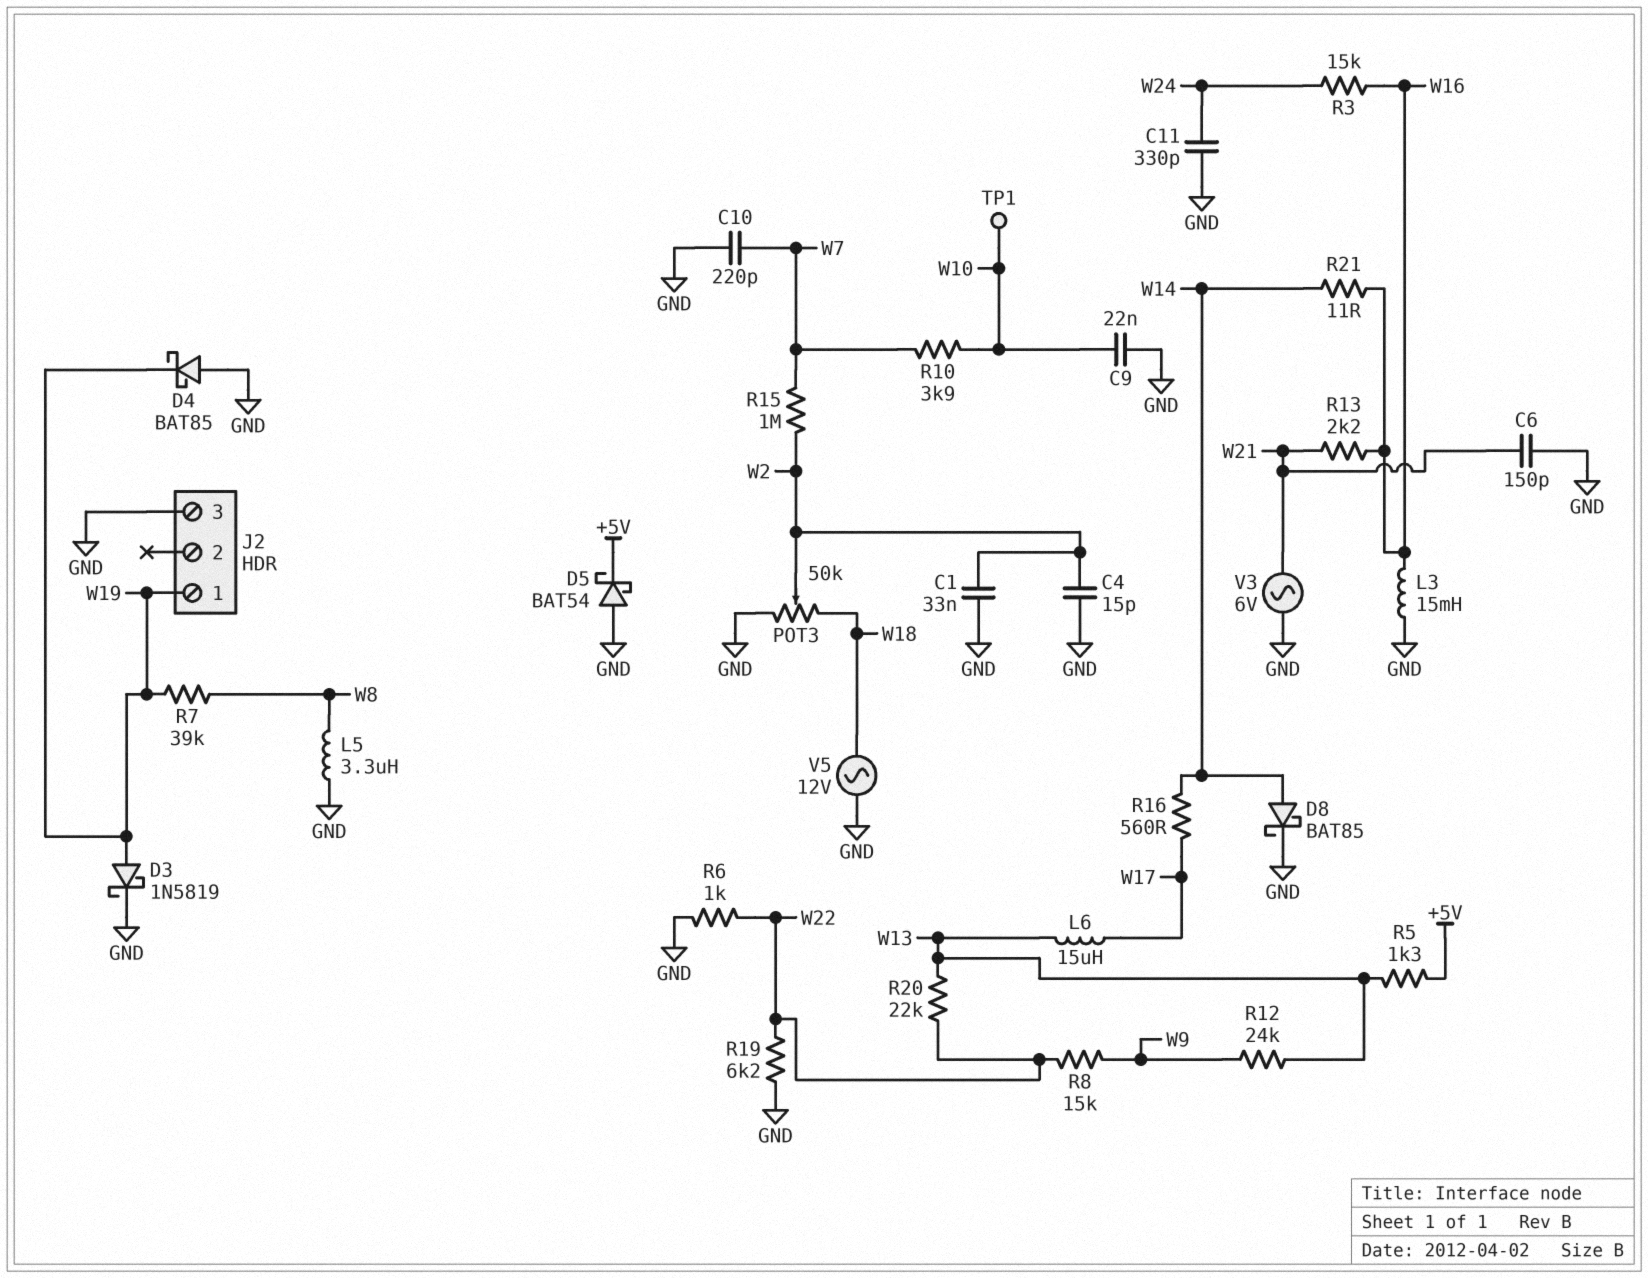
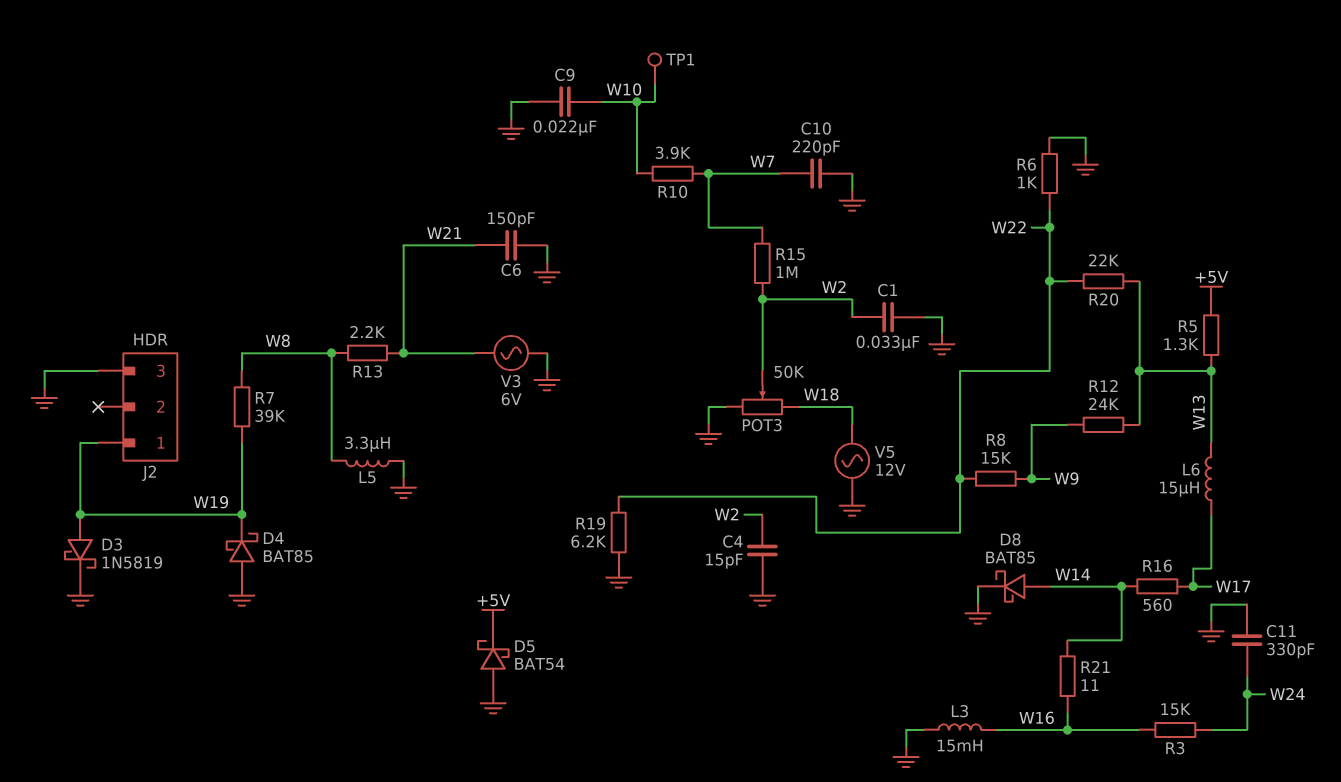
R13: 2.2k (W16, W21) -> 2.2k (W8, W21)

